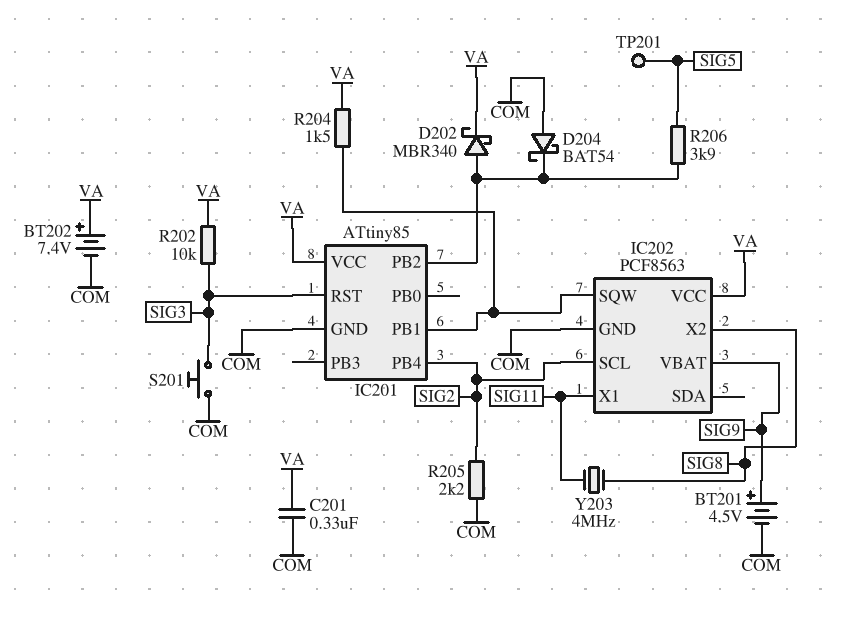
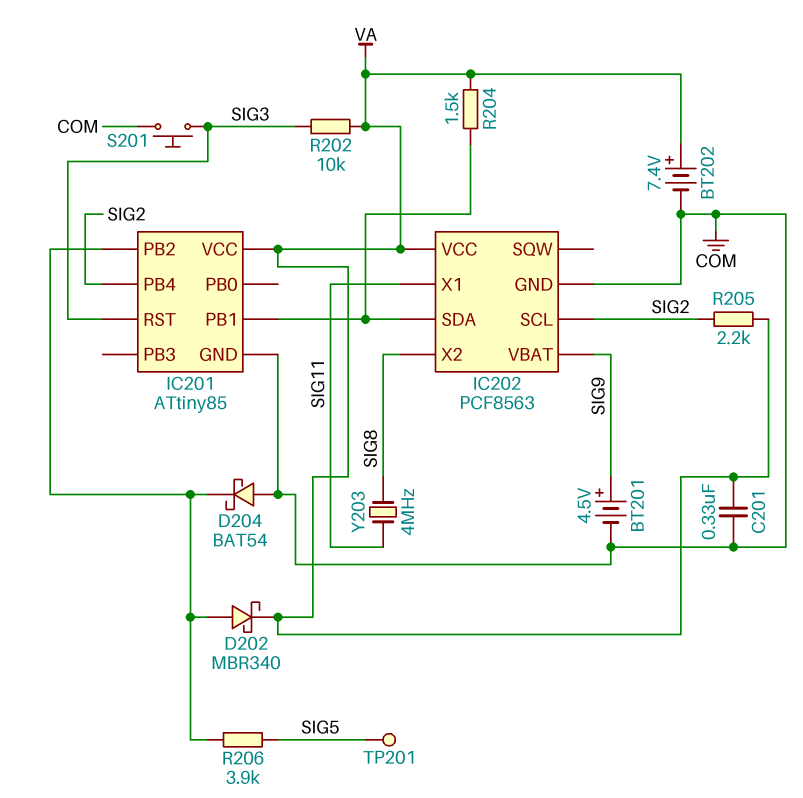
IC202 pin SDA: none -> IC201/PB1
IC202 pin SQW: IC201/PB1 -> none
R205: 2.2k (COM, SIG2) -> 2.2k (SIG2, VA)

